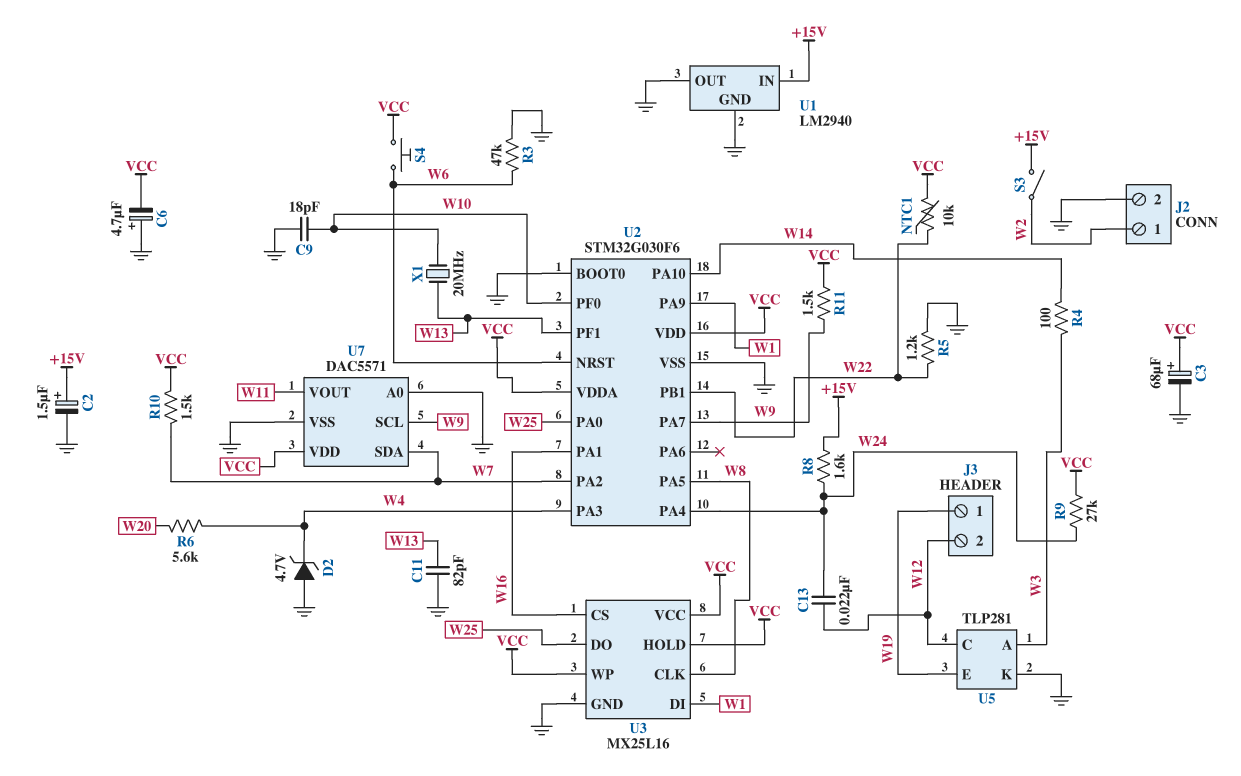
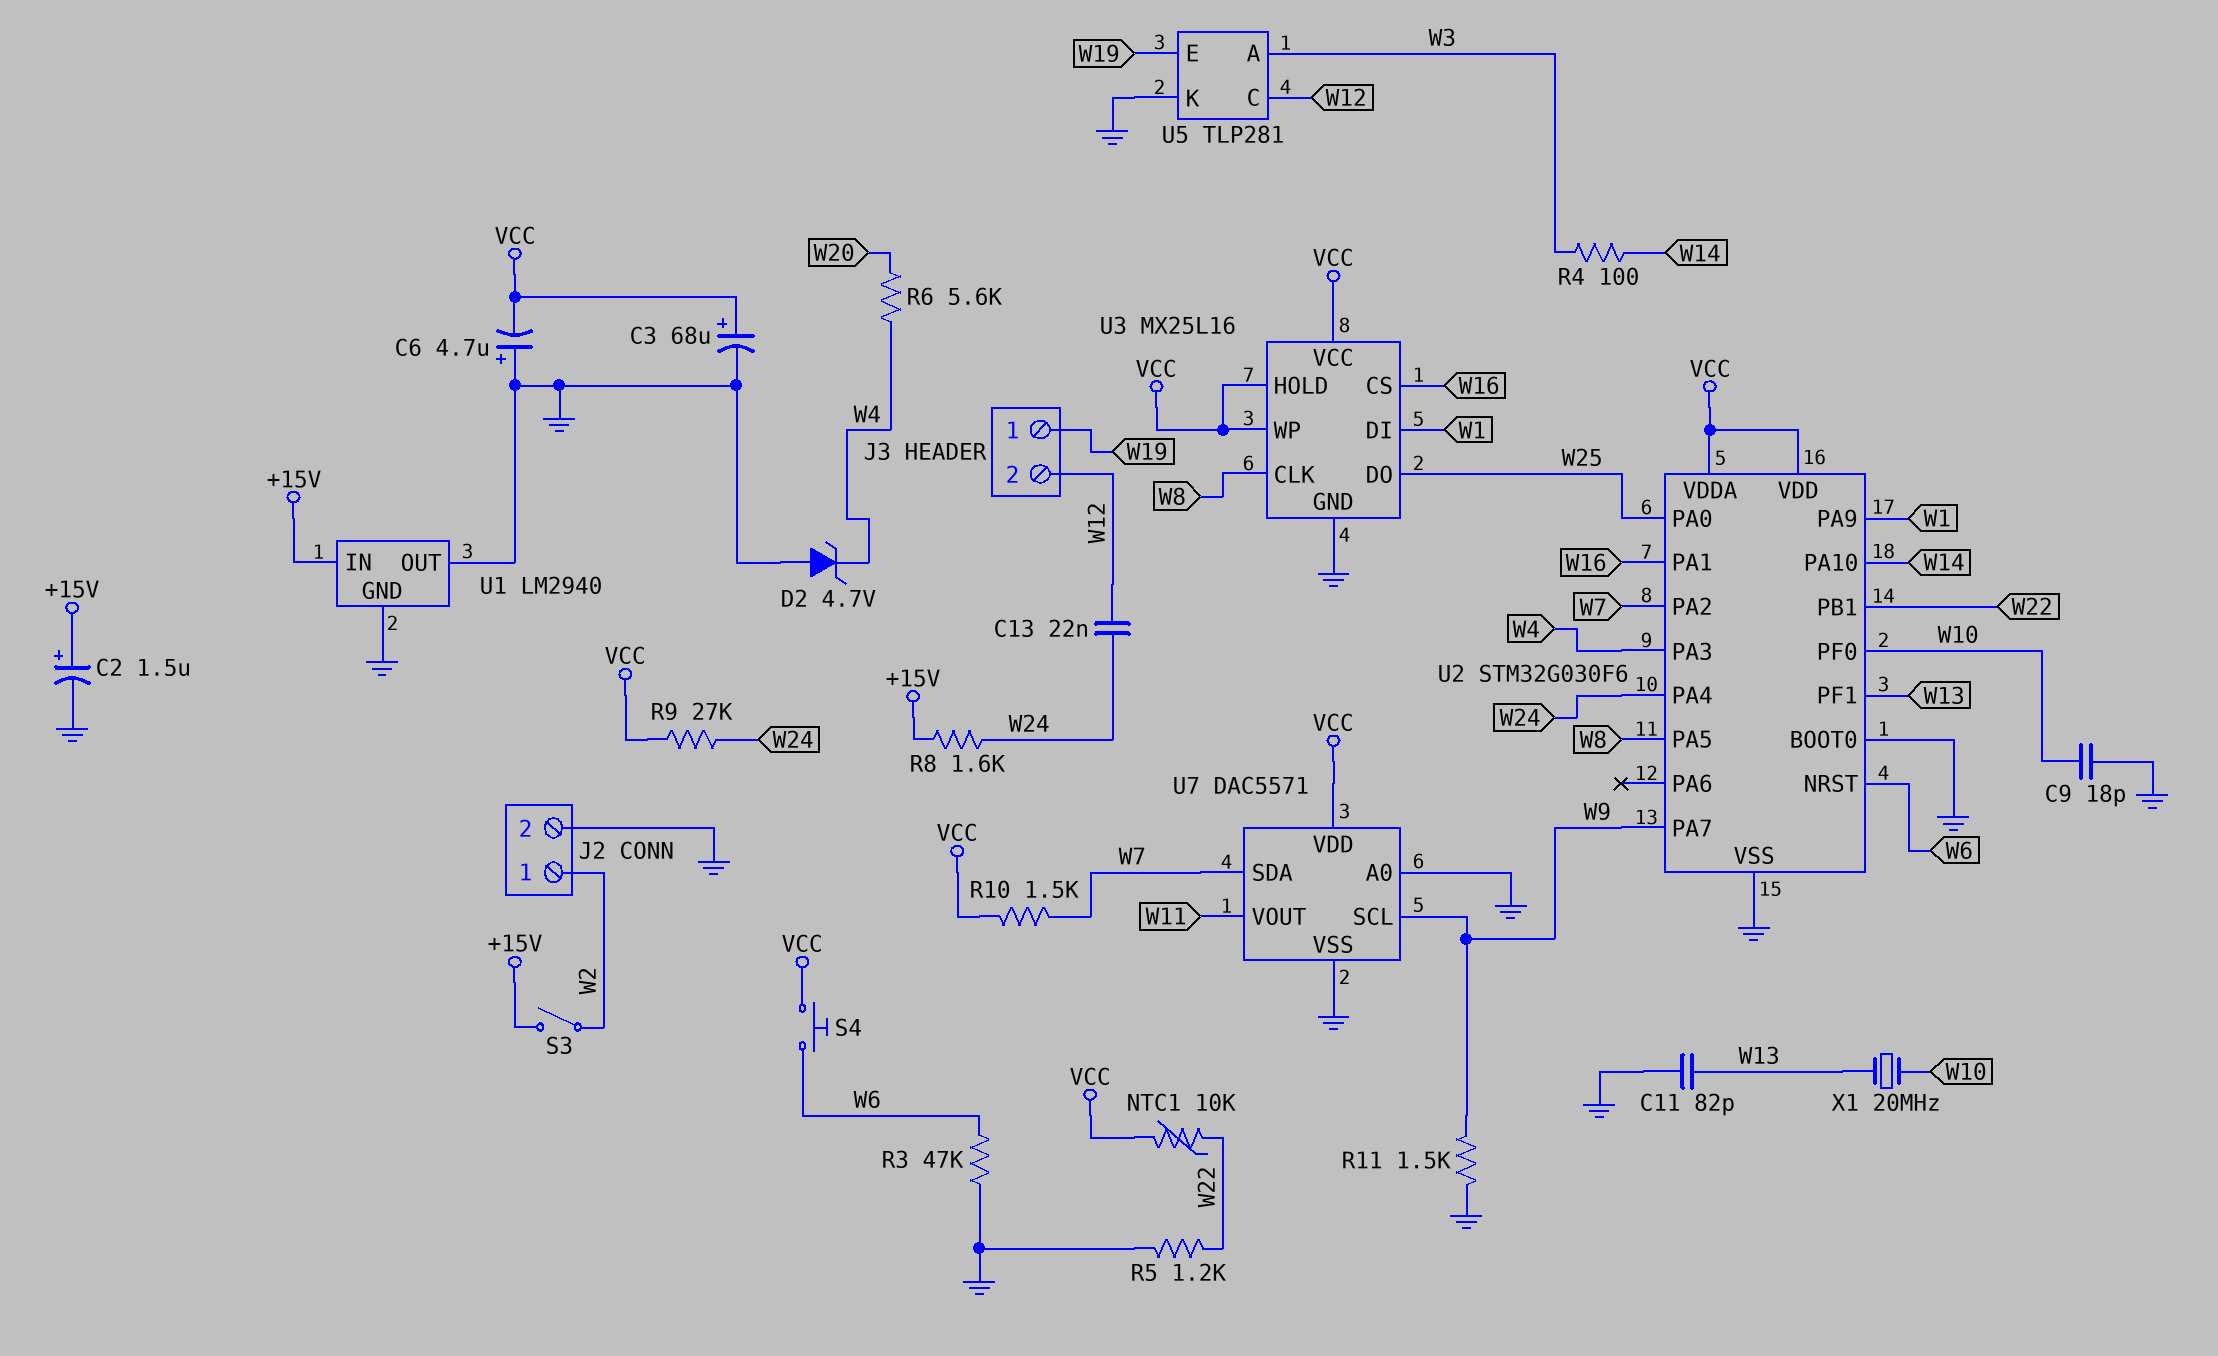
R11: 1.5k (VCC, W9) -> 1.5k (GND, W9)

